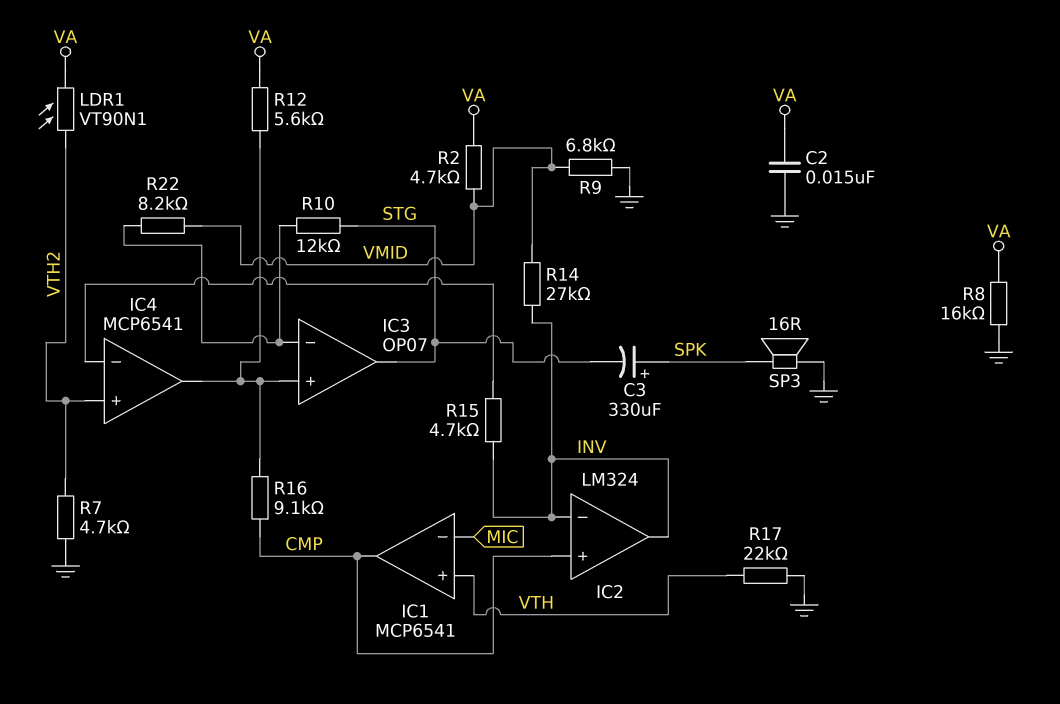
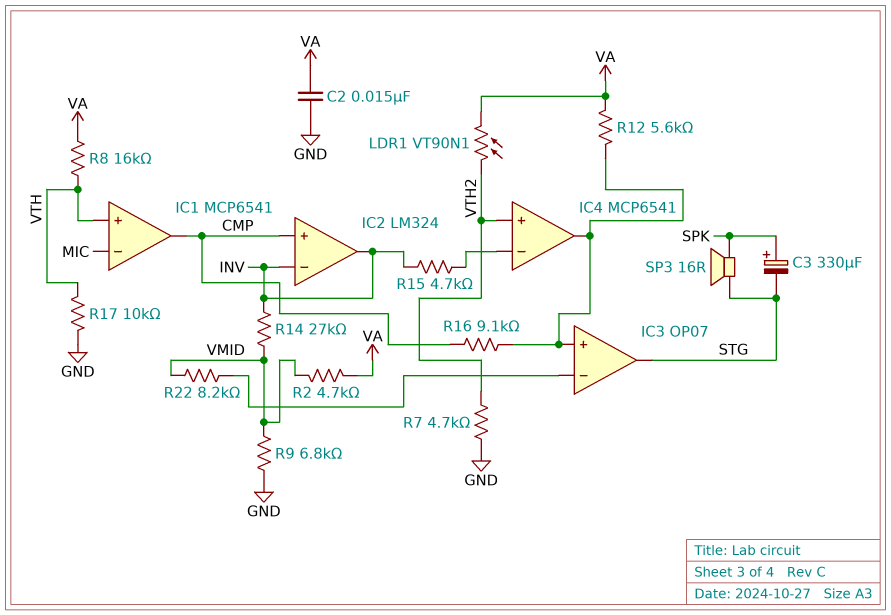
R8: 16k (GND, VA) -> 16k (VA, VTH)
R10: 12k (IC3/in-, STG) -> none
R17: 22k (GND, VTH) -> 10k (GND, VTH)
SP3: speaker 16R (GND, SPK) -> speaker 16R (SPK, STG)

